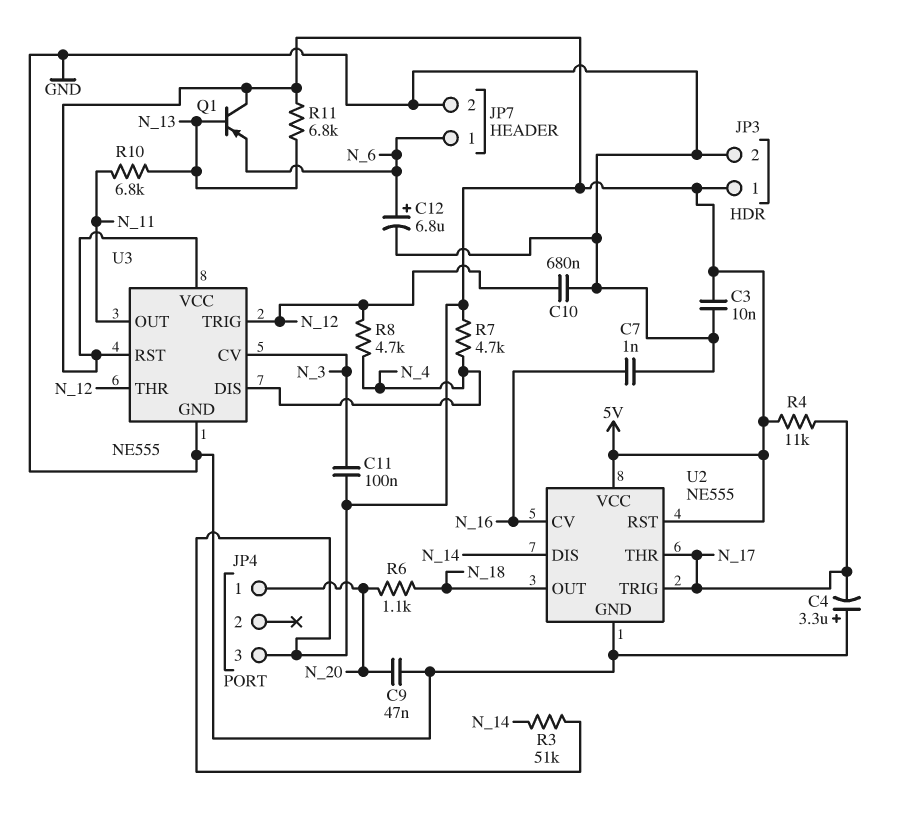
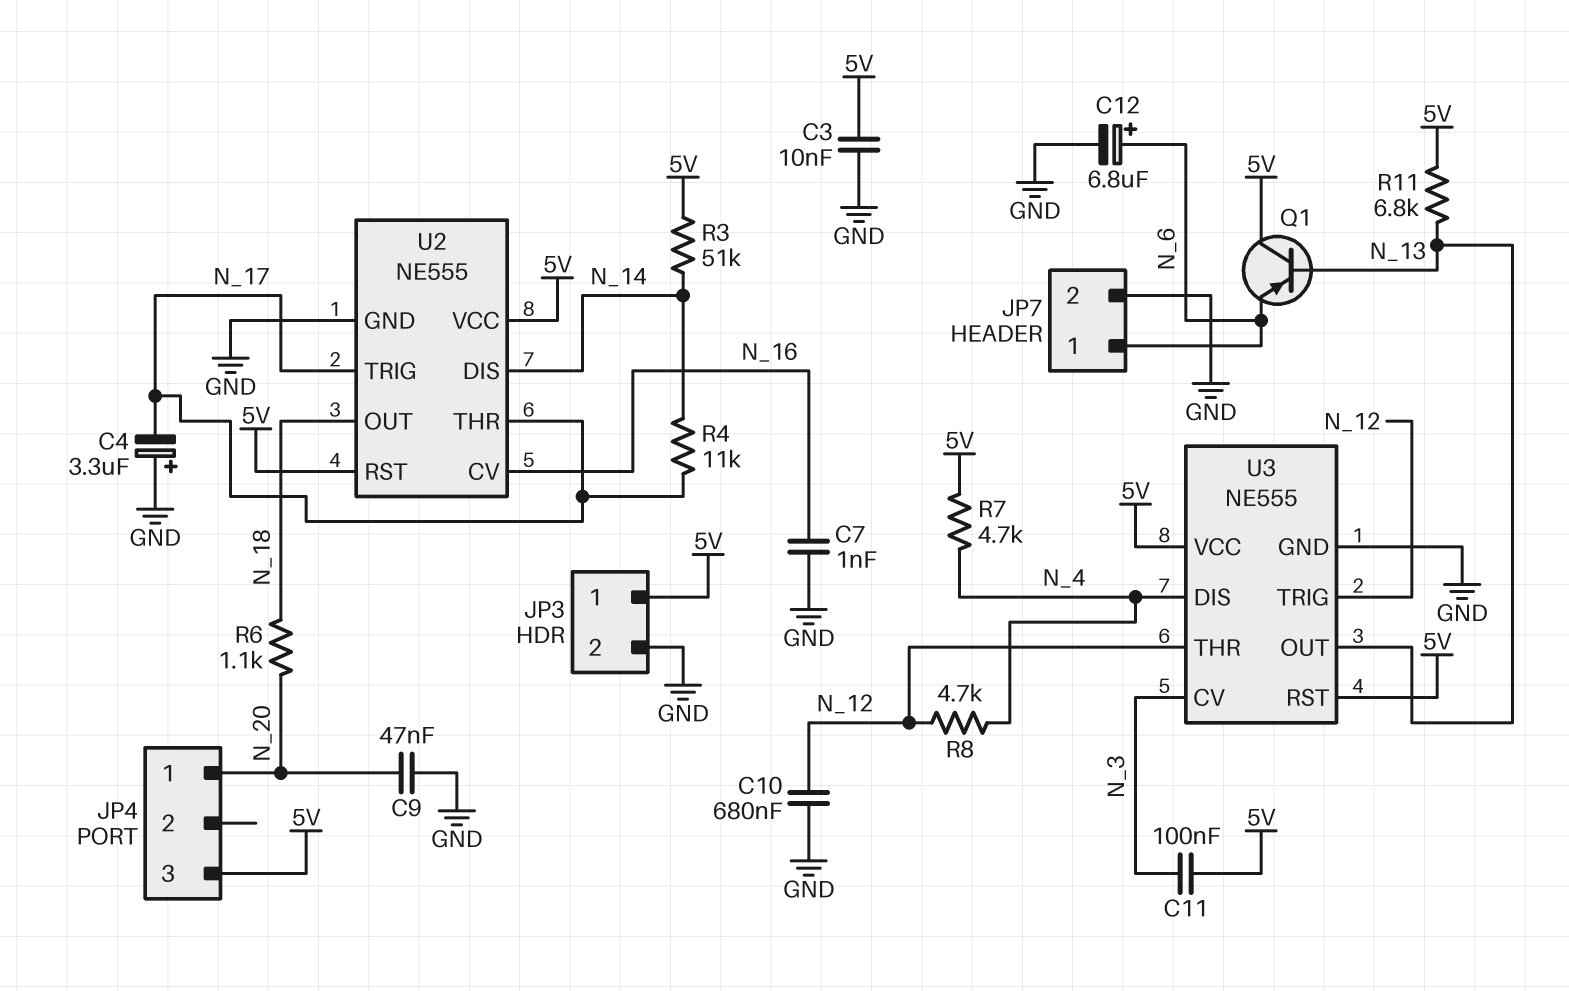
R4: 11k (5V, N_17) -> 11k (N_14, N_17)
R10: 6.8k (N_11, N_13) -> none
U3 pin OUT: N_11 -> N_13

